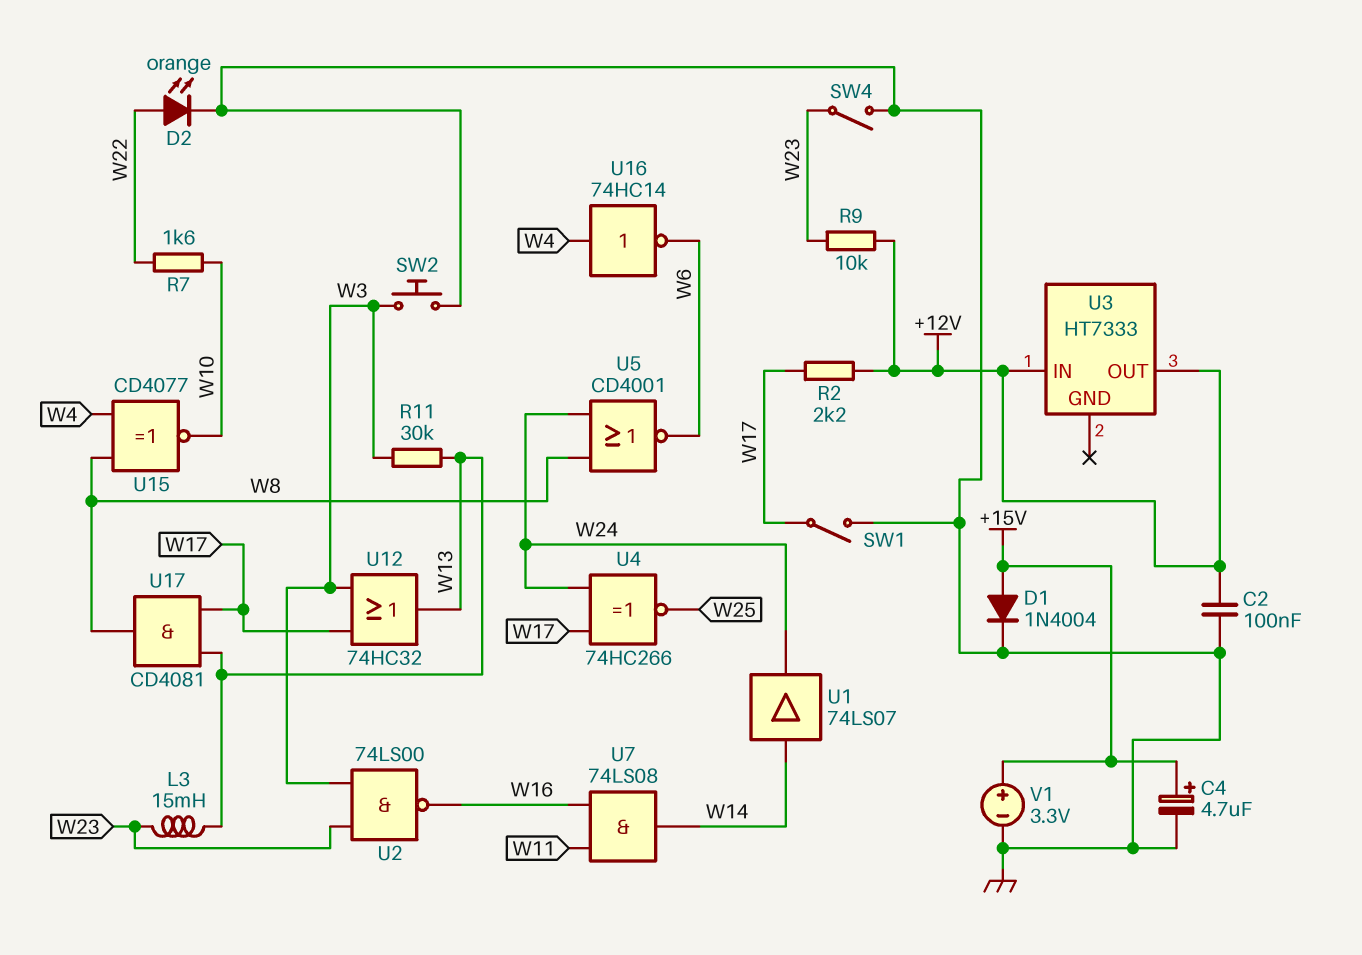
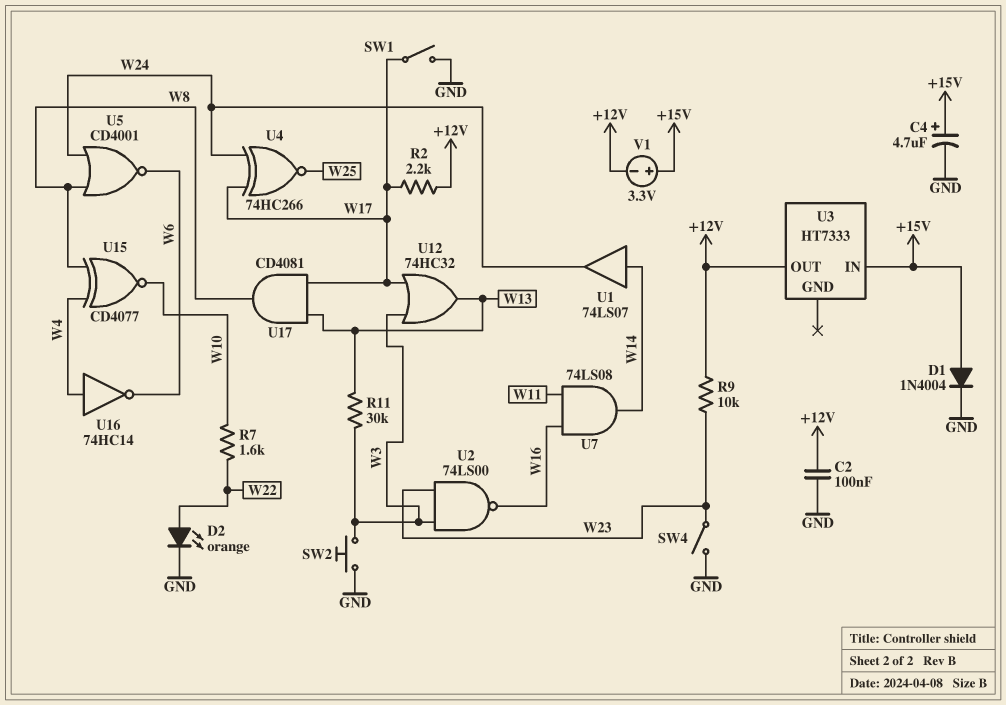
L3: 15mH (W13, W23) -> none
U3 pin IN: +12V -> +15V
V1: 3.3V (plus +15V, minus GND) -> 3.3V (plus +15V, minus +12V)

